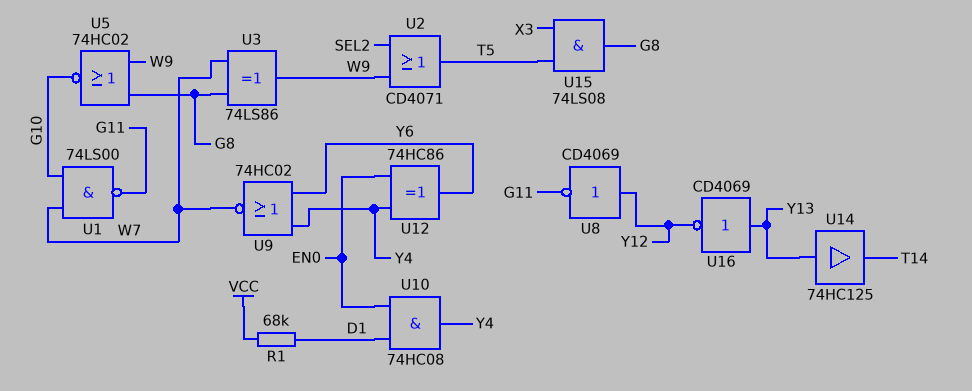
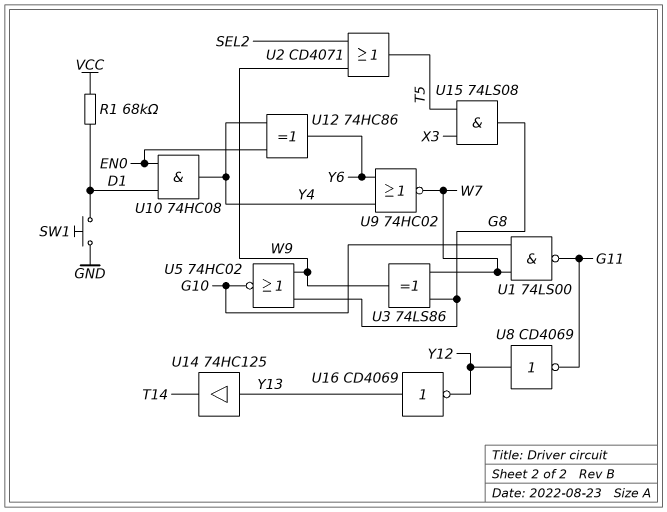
SW1: none -> button (D1, GND)

